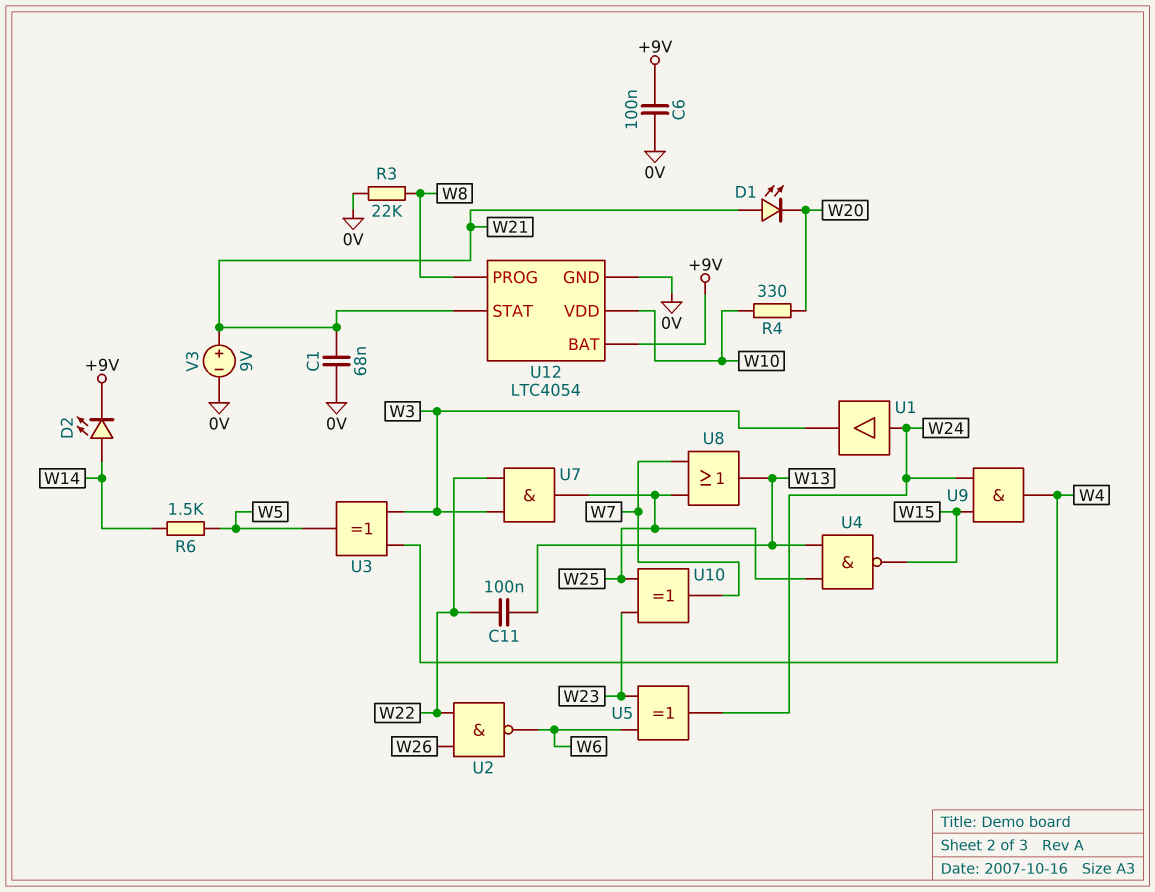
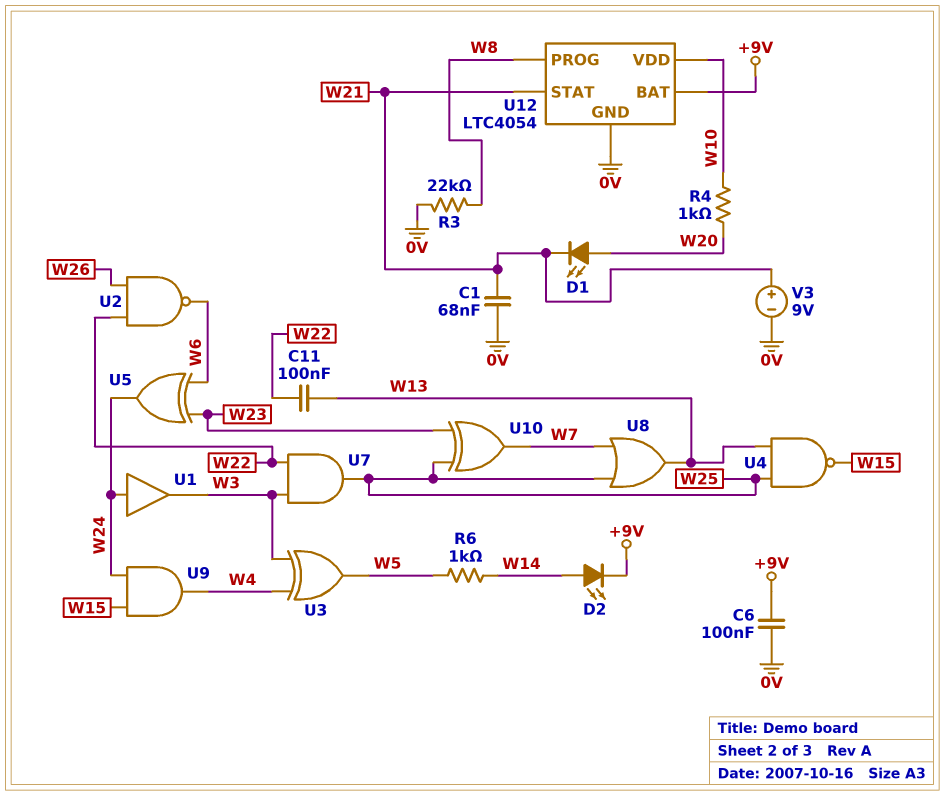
D1: LED (A W21, K W20) -> LED (A W20, K W21)
R4: 330 (W10, W20) -> 1k (W10, W20)
R6: 1.5k (W5, W14) -> 1k (W5, W14)

